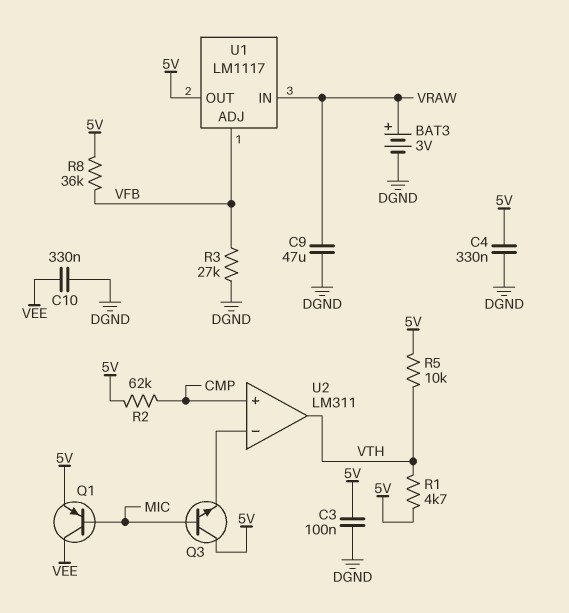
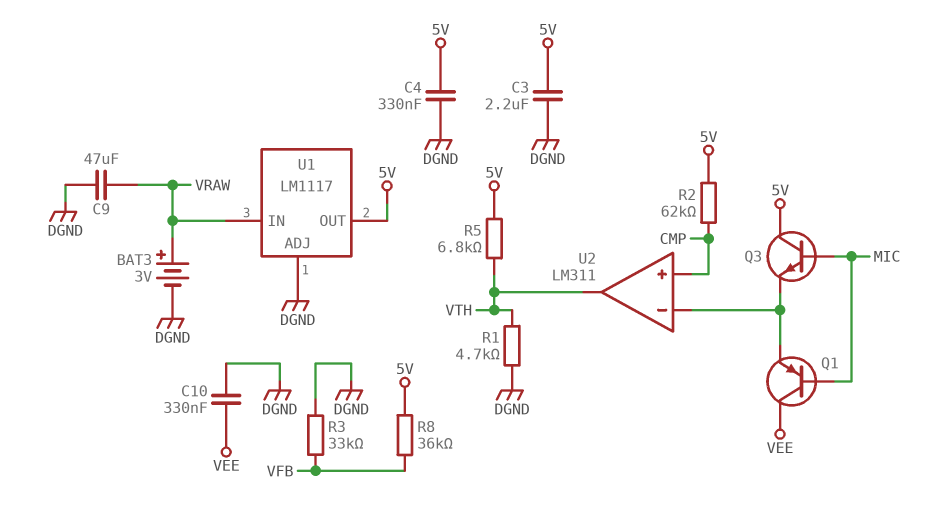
C3: 100nF (5V, DGND) -> 2.2uF (5V, DGND)
Q1: PNP (B MIC, C VEE, E 5V) -> PNP (B MIC, C VEE, E U2/in-)
R1: 4.7k (5V, VTH) -> 4.7k (DGND, VTH)
R3: 27k (DGND, VFB) -> 33k (DGND, VFB)
R5: 10k (5V, VTH) -> 6.8k (5V, VTH)
U1 pin ADJ: VFB -> DGND

